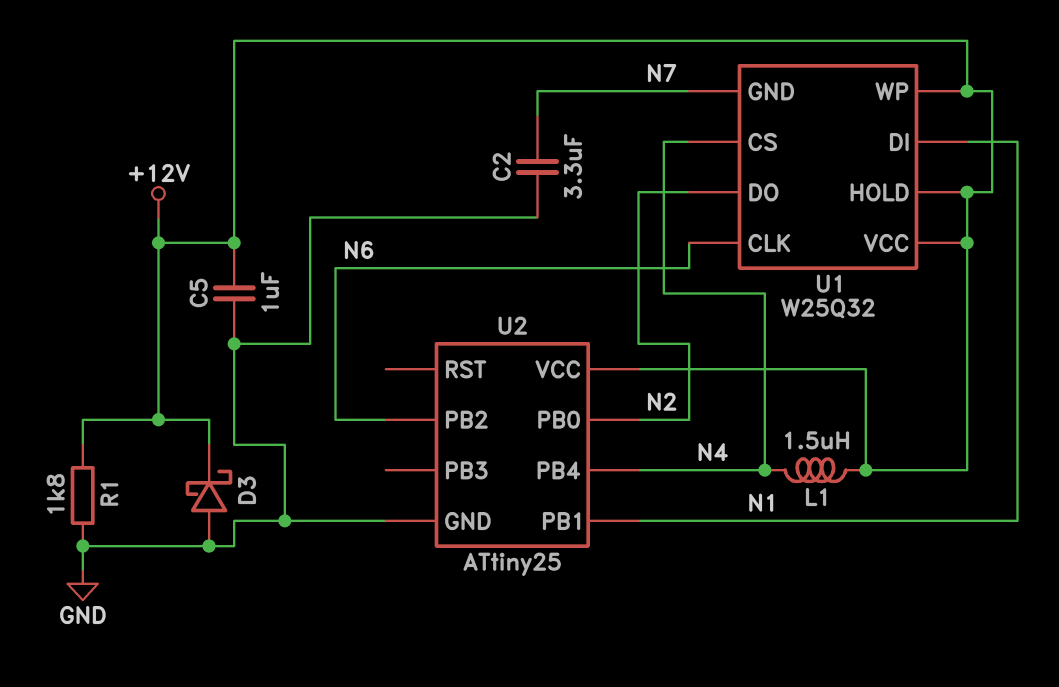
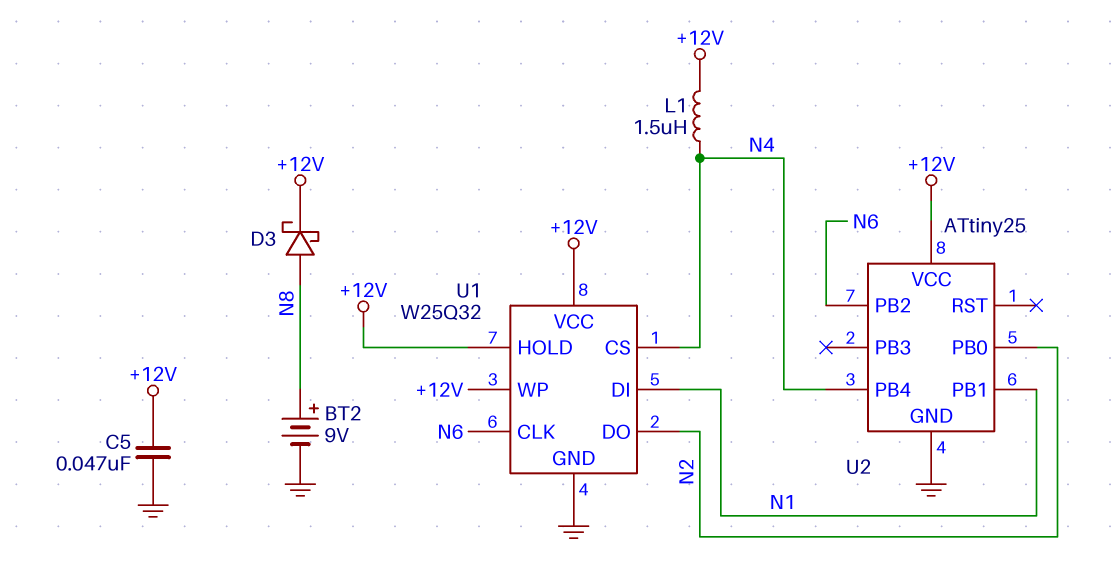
BT2: none -> 9V (plus N8, minus GND)
C2: 3.3uF (GND, N7) -> none
C5: 1uF (+12V, GND) -> 47nF (+12V, GND)
D3: schottky (A GND, K +12V) -> schottky (A N8, K +12V)
R1: 1.8k (+12V, GND) -> none
U1 pin GND: N7 -> GND

